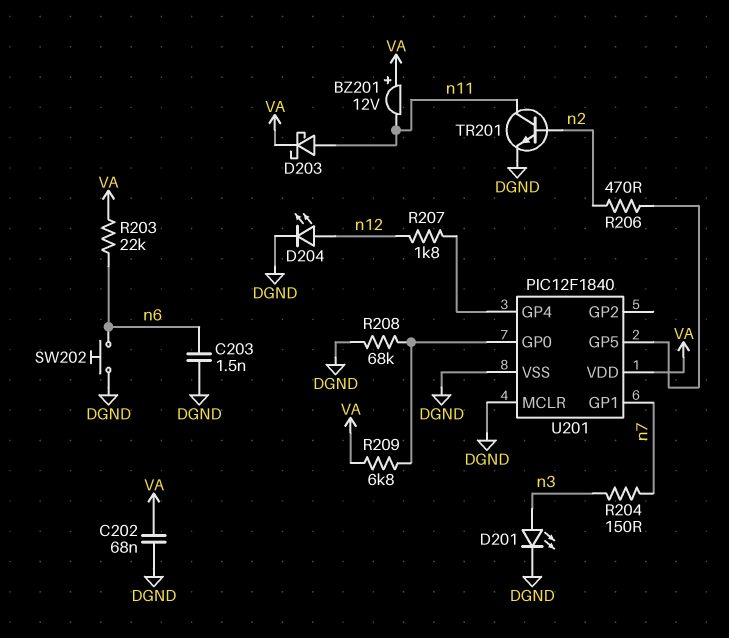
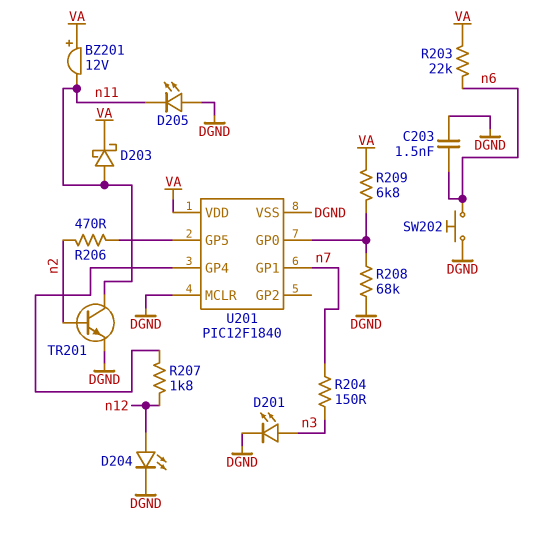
C202: 68nF (DGND, VA) -> none
D205: none -> LED (A DGND, K n11)

